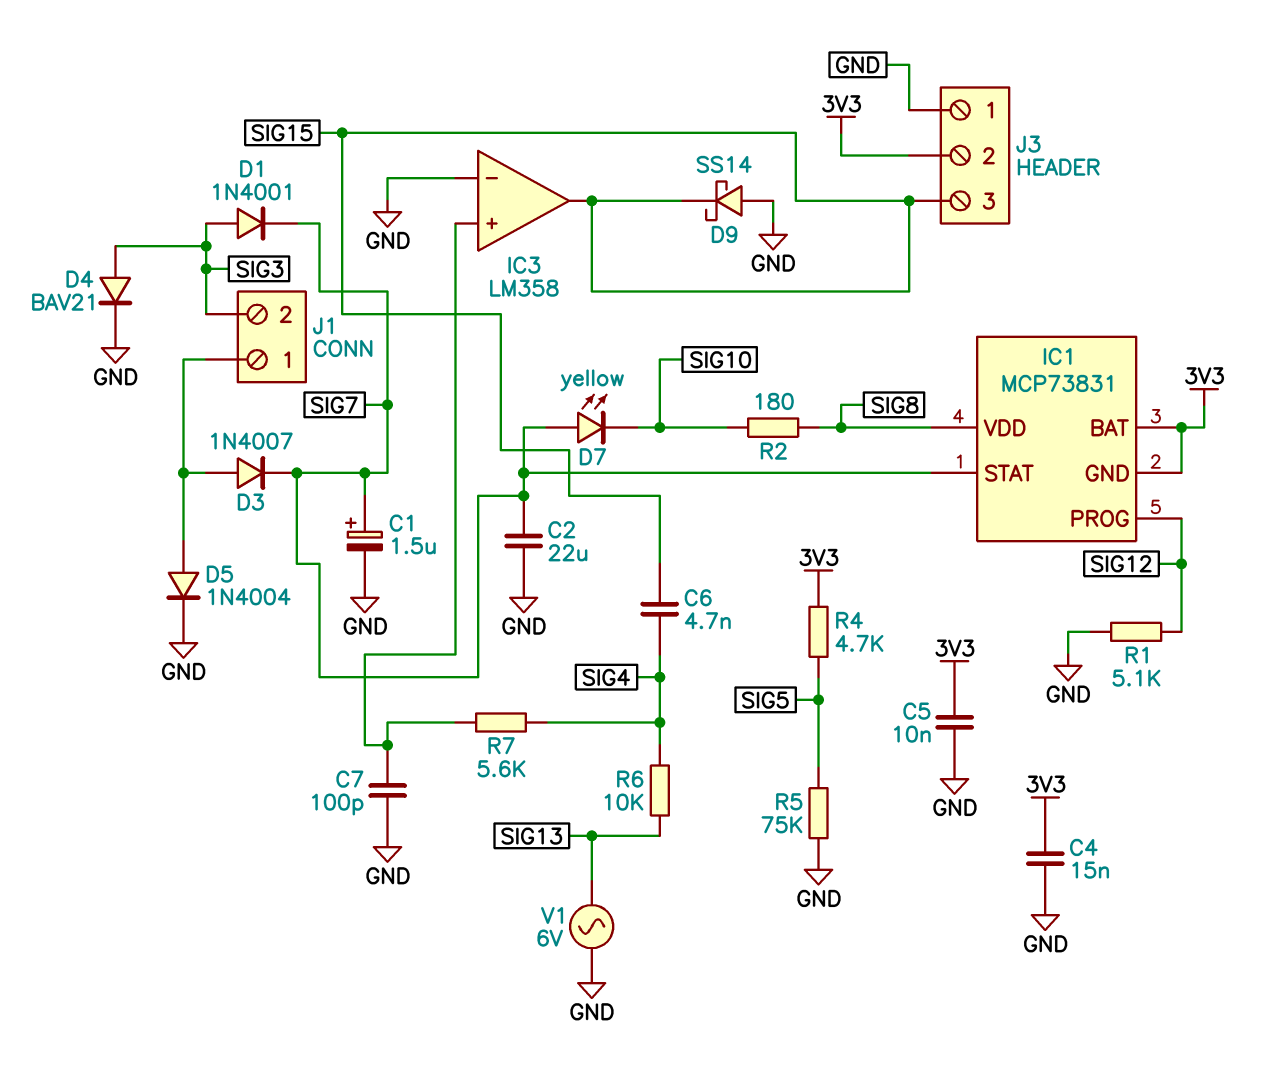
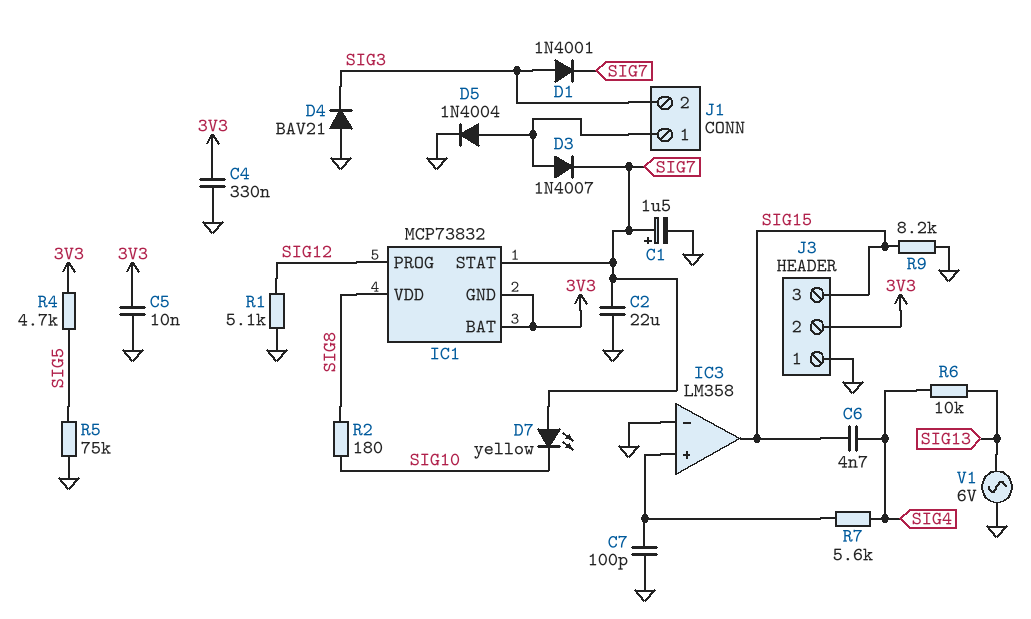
C4: 15nF (3V3, GND) -> 330nF (3V3, GND)
D4: diode BAV21 (A SIG3, K GND) -> diode BAV21 (A GND, K SIG3)
D9: schottky SS14 (A GND, K SIG15) -> none
IC1: MCP73831 -> MCP73832
R9: none -> 8.2k (GND, SIG15)

